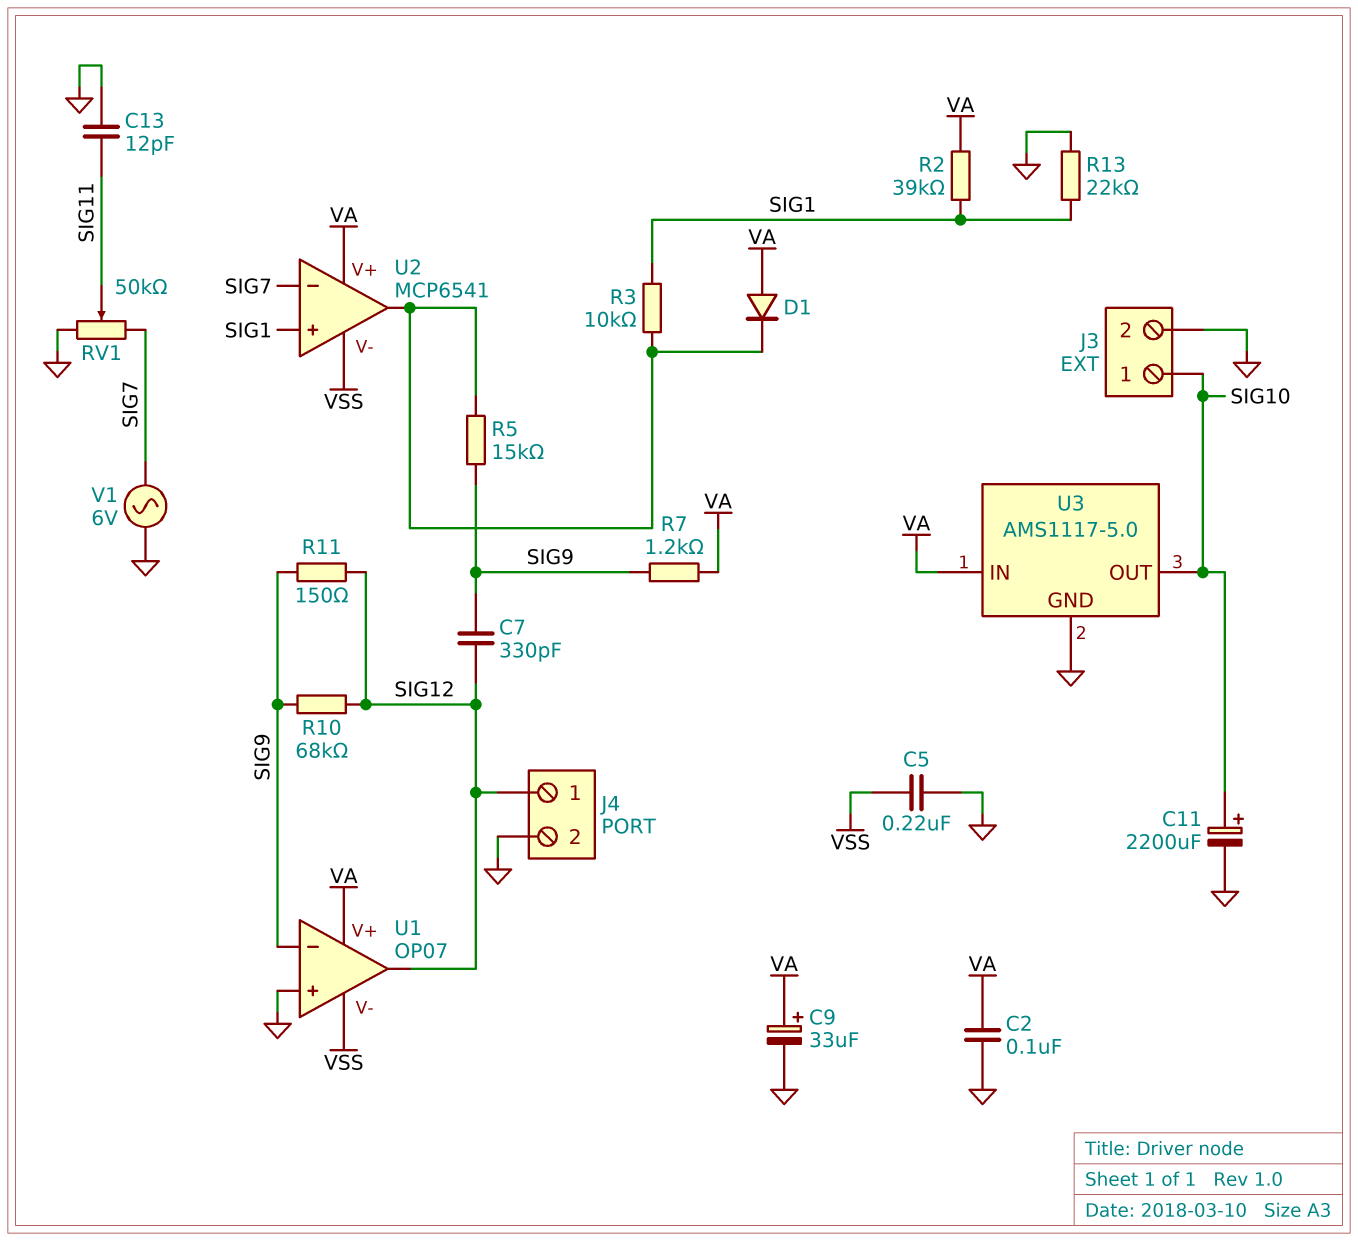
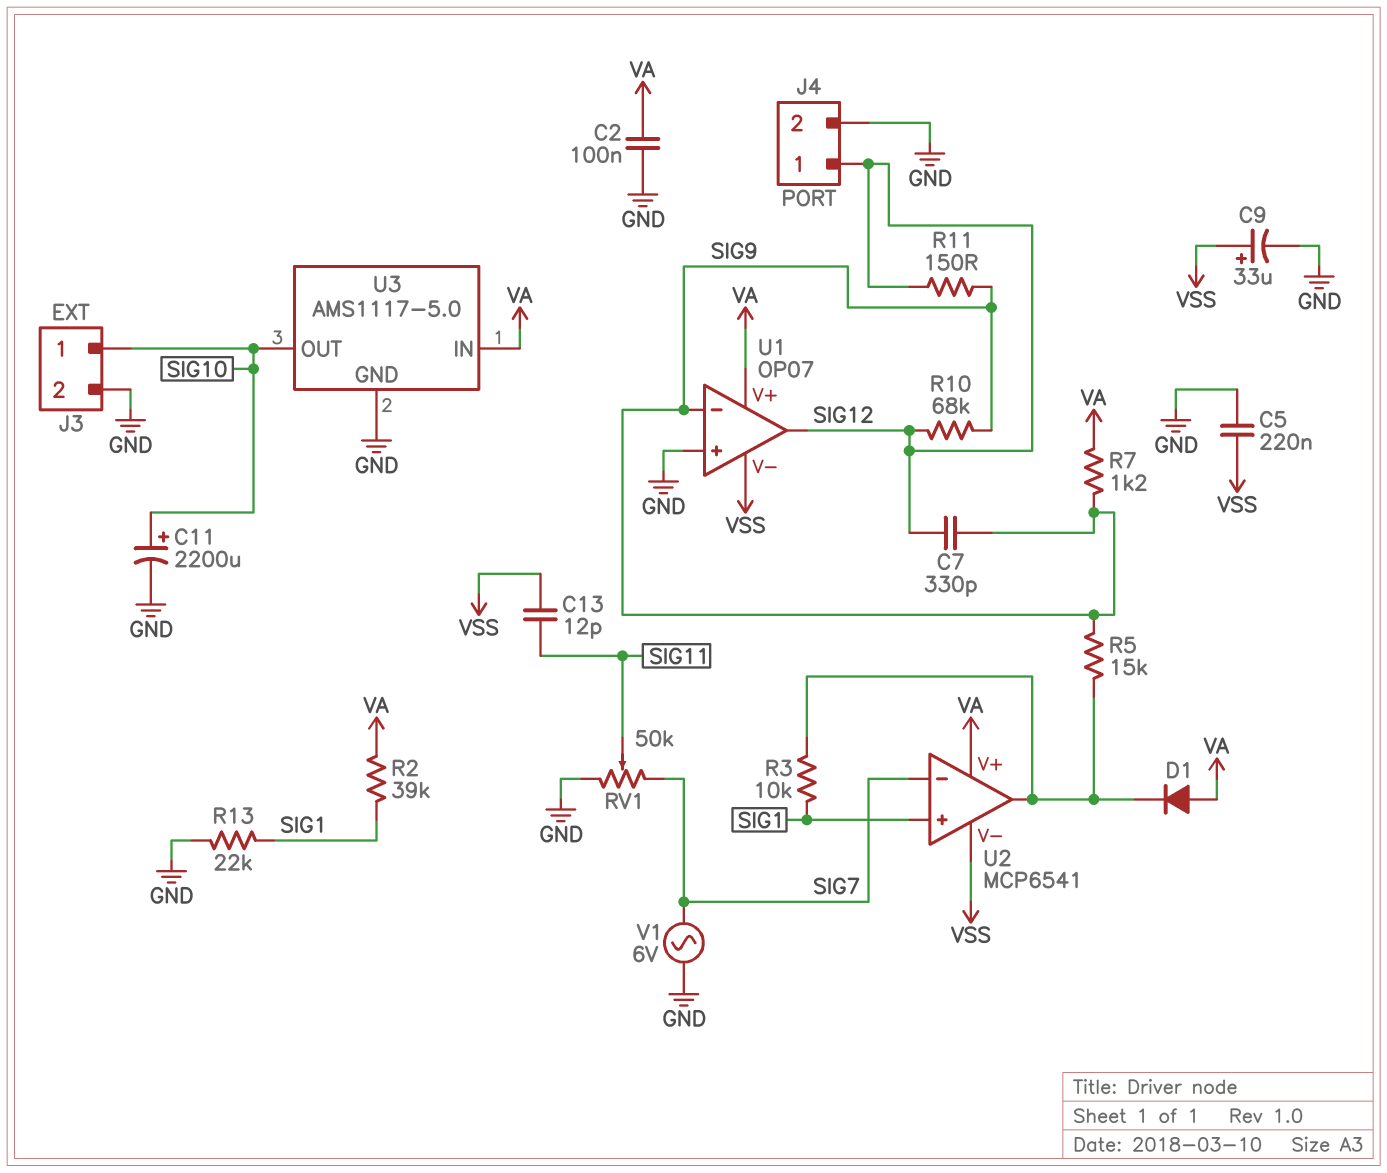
C9: 33uF (plus VA, minus GND) -> 33uF (plus VSS, minus GND)
C13: 12pF (GND, SIG11) -> 12pF (SIG11, VSS)

